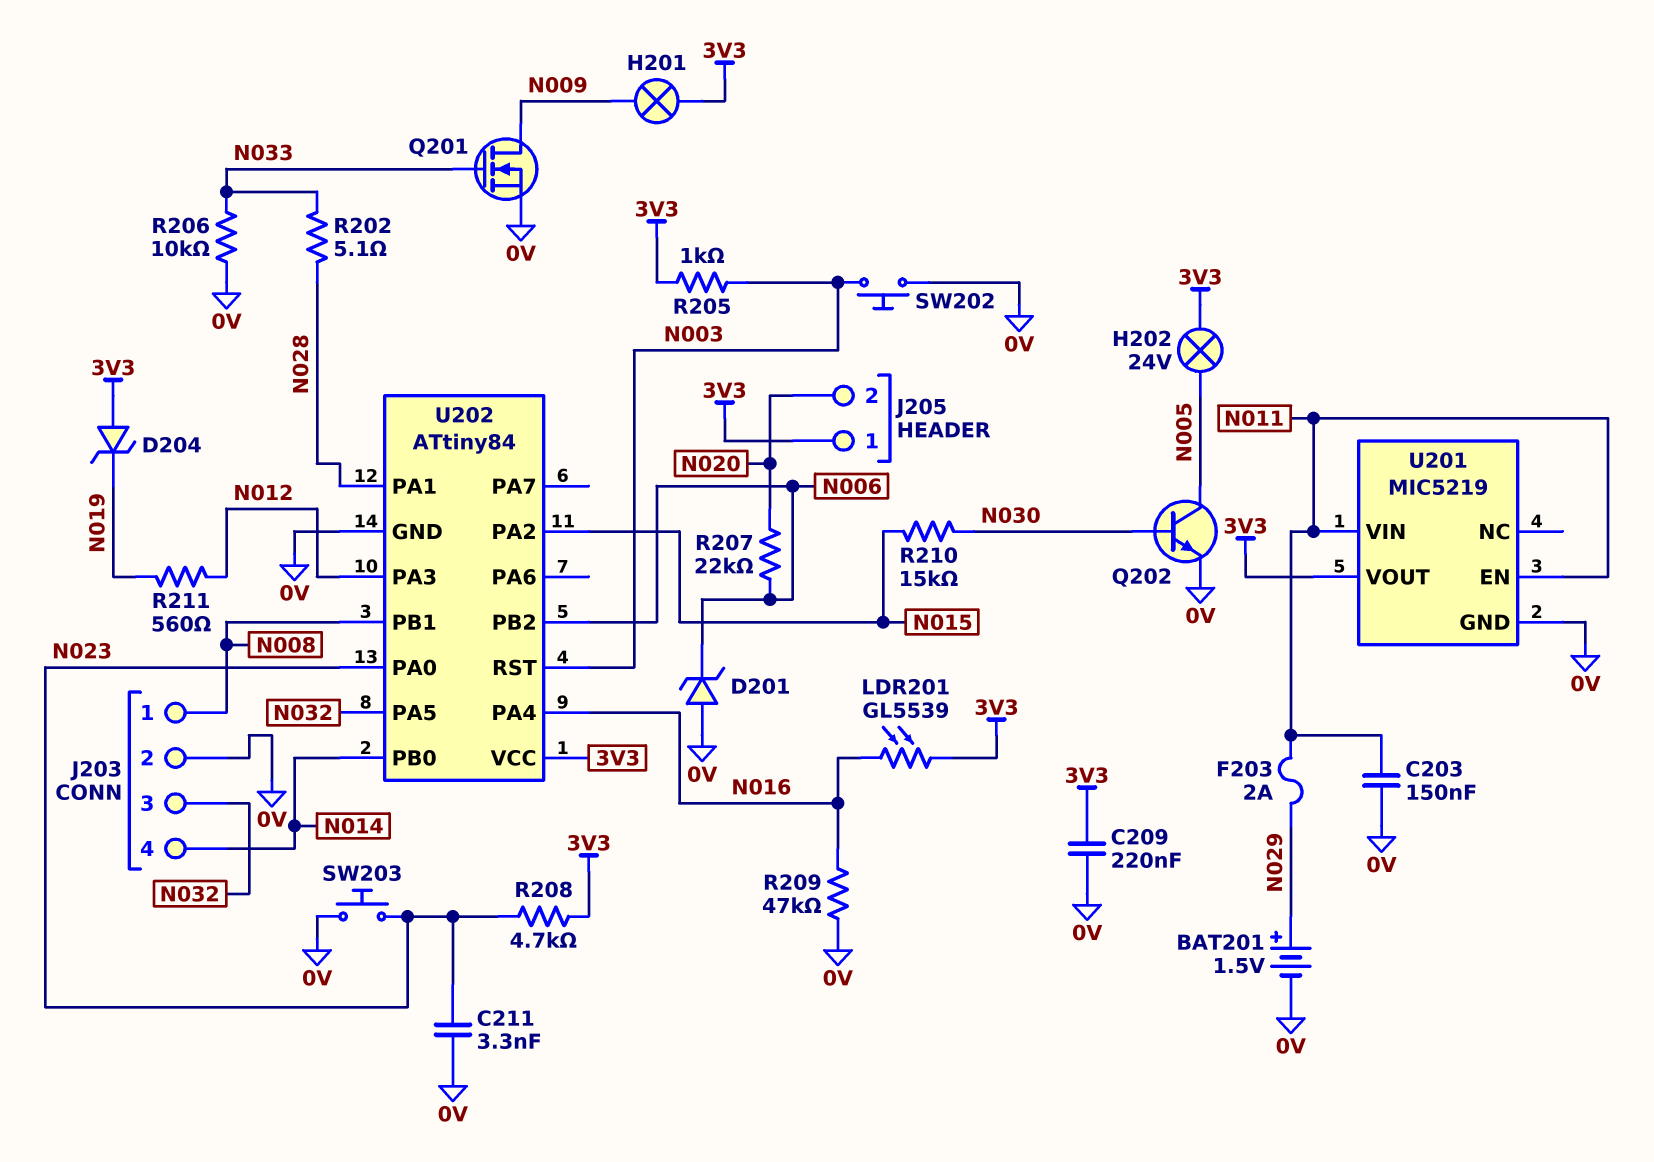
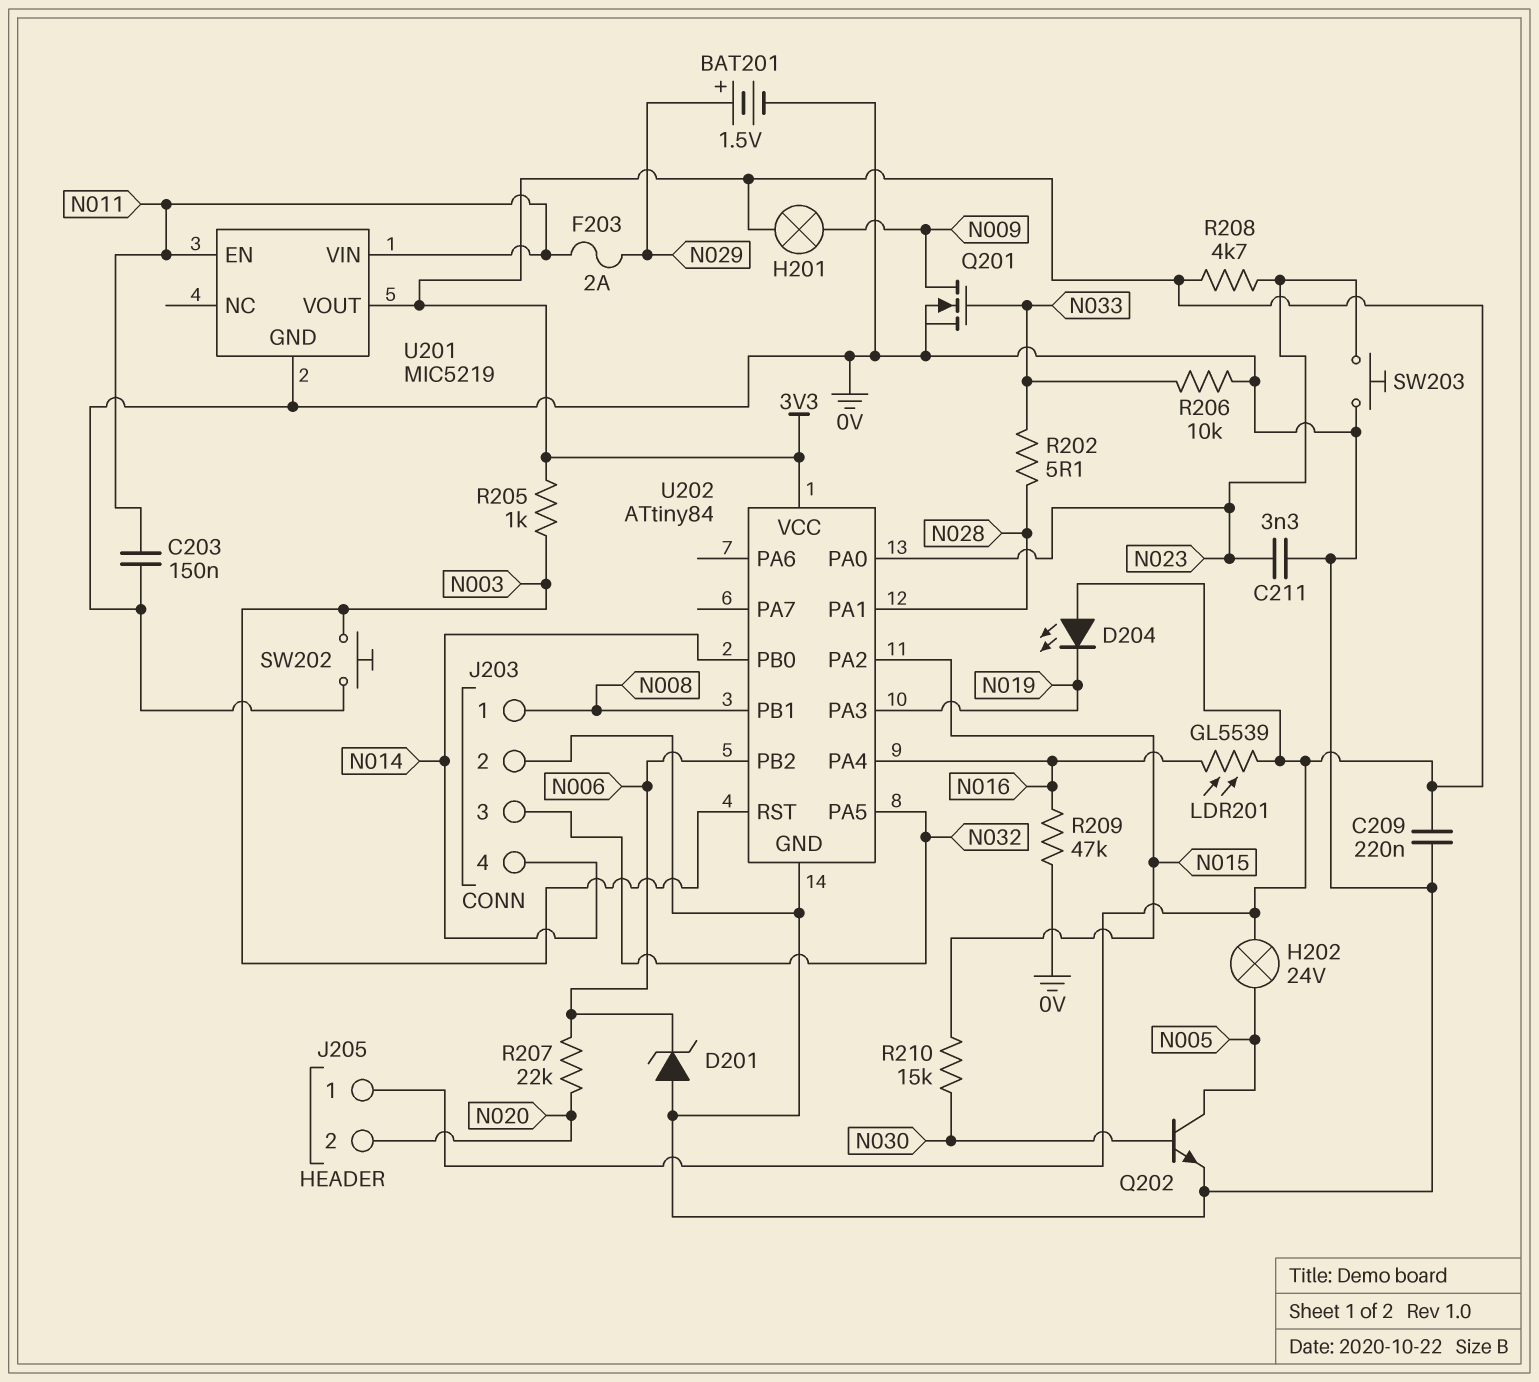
D204: zener (A 3V3, K N019) -> LED (A 3V3, K N019)
R211: 560 (N012, N019) -> none
U202 pin PA3: N012 -> N019

